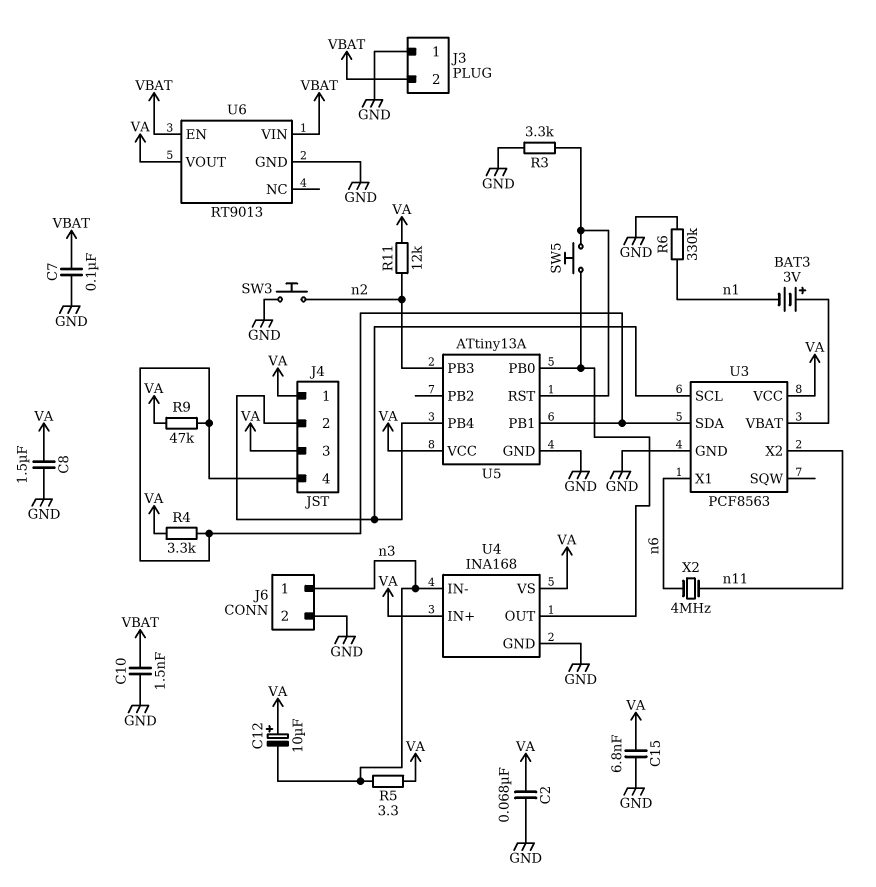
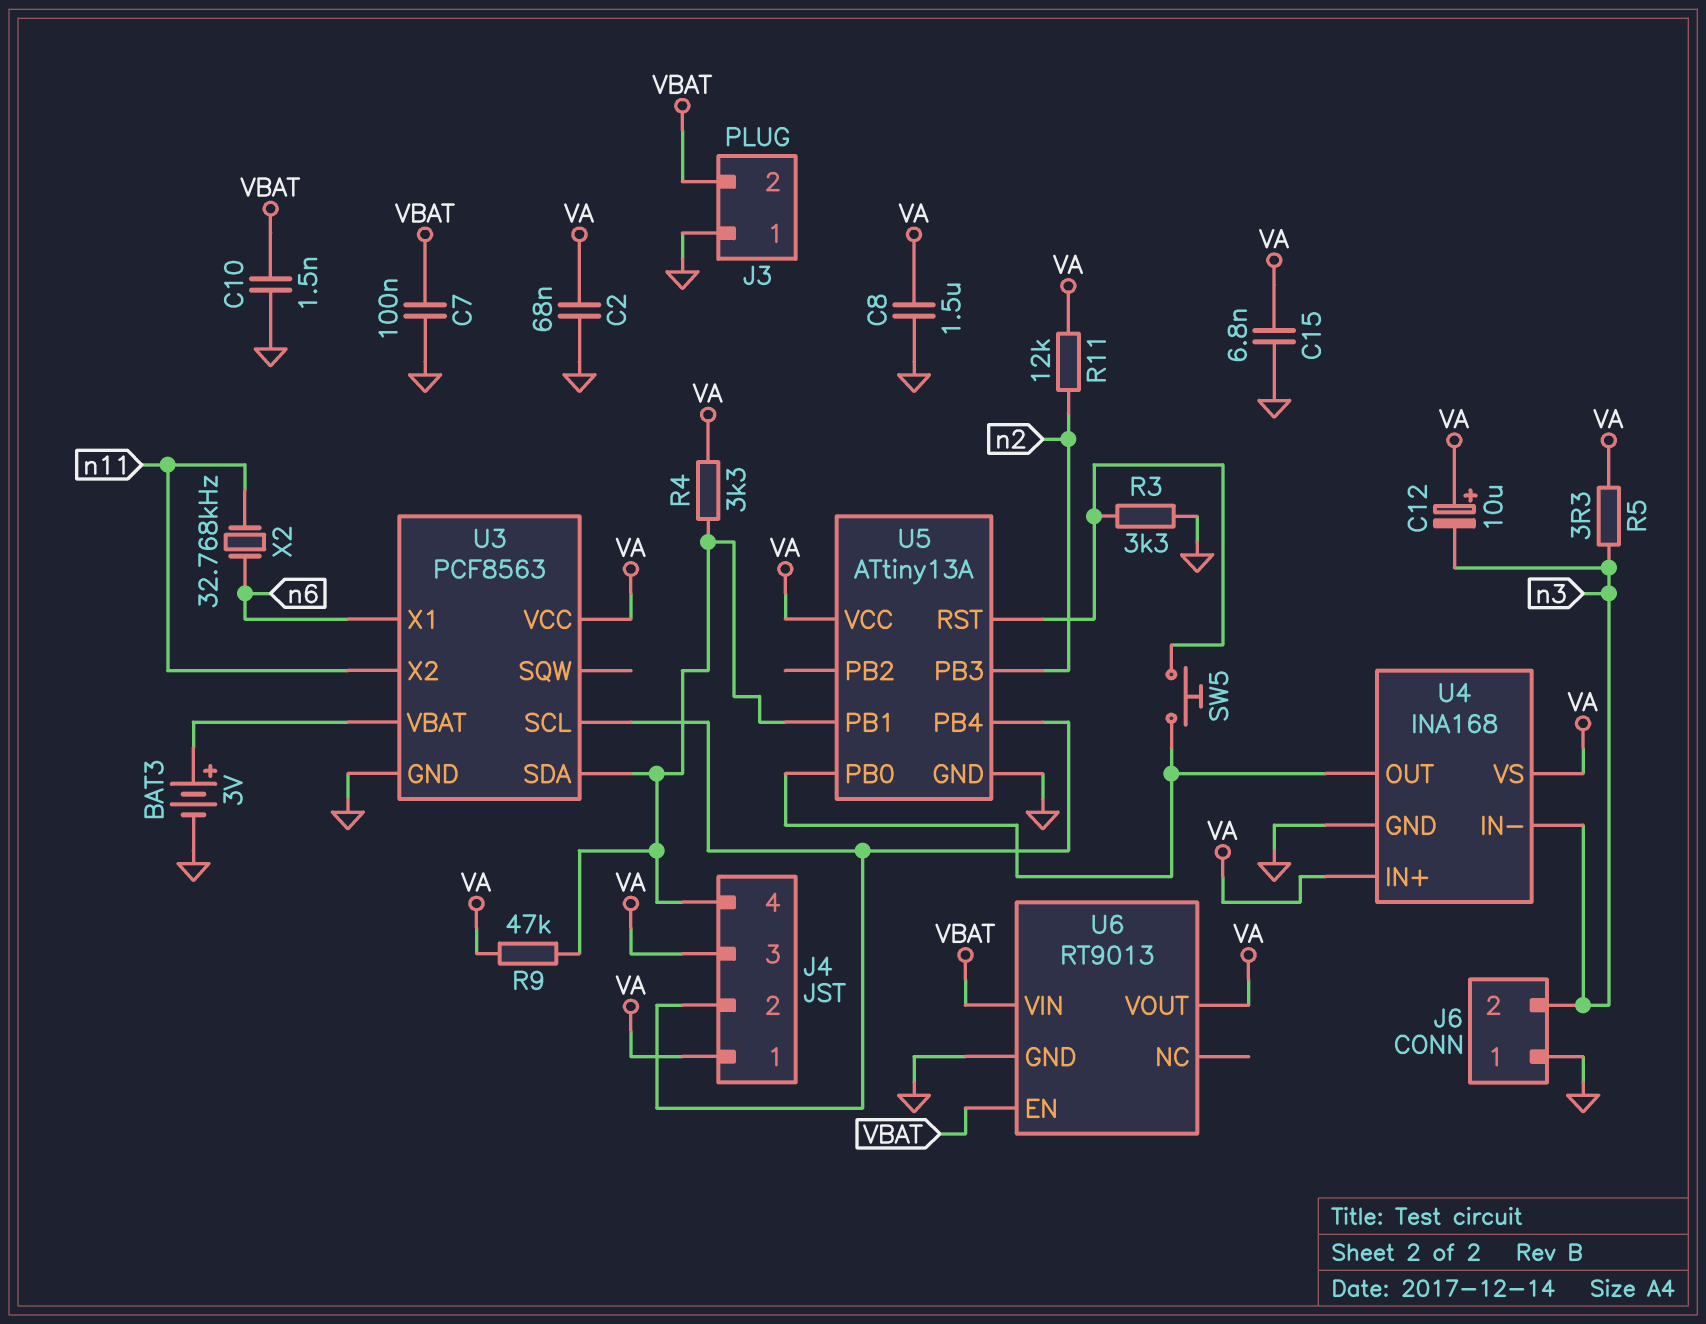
BAT3: 3V (plus U3/VBAT, minus n1) -> 3V (plus U3/VBAT, minus GND)
J6 pin 1: n3 -> GND
J6 pin 2: GND -> n3
R6: 330k (GND, n1) -> none
SW3: button (GND, n2) -> none
X2: 4MHz (n6, n11) -> 32.768kHz (n6, n11)

